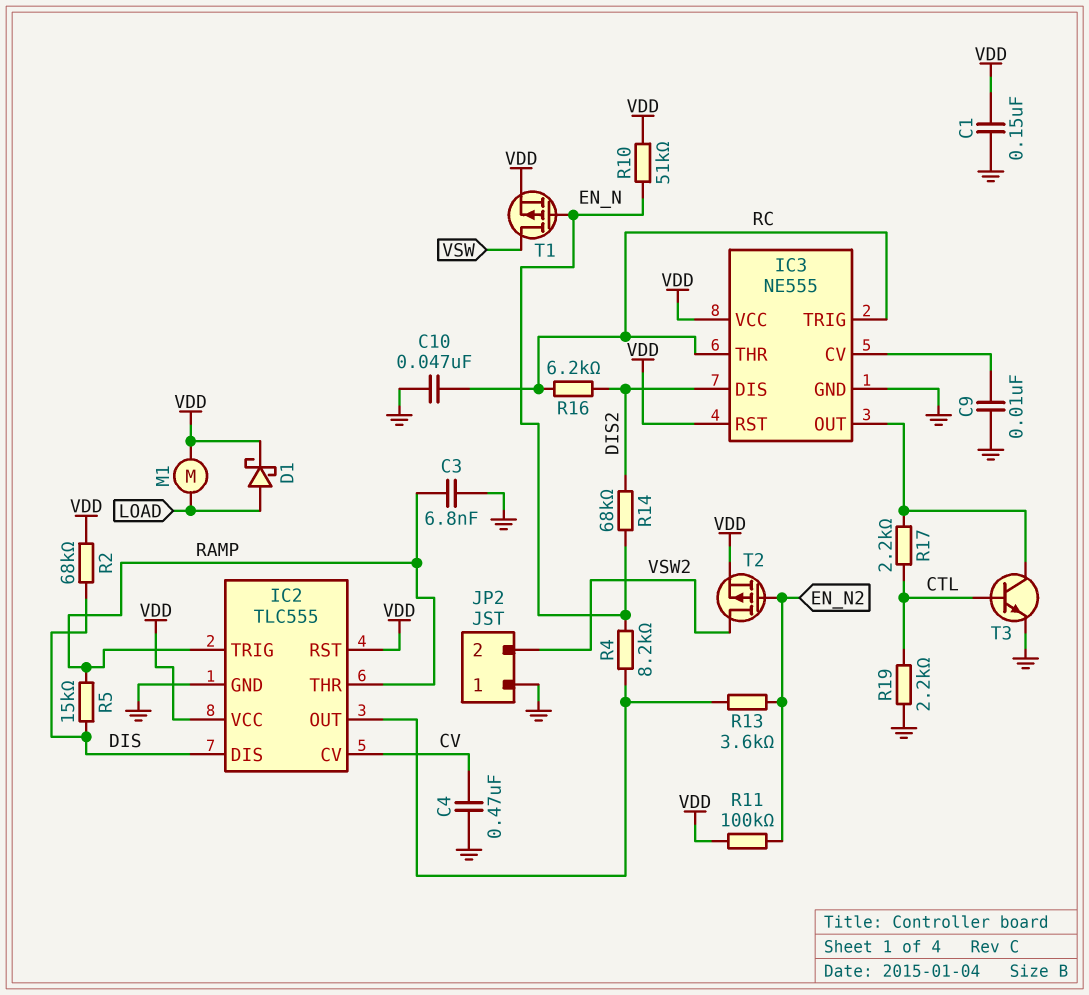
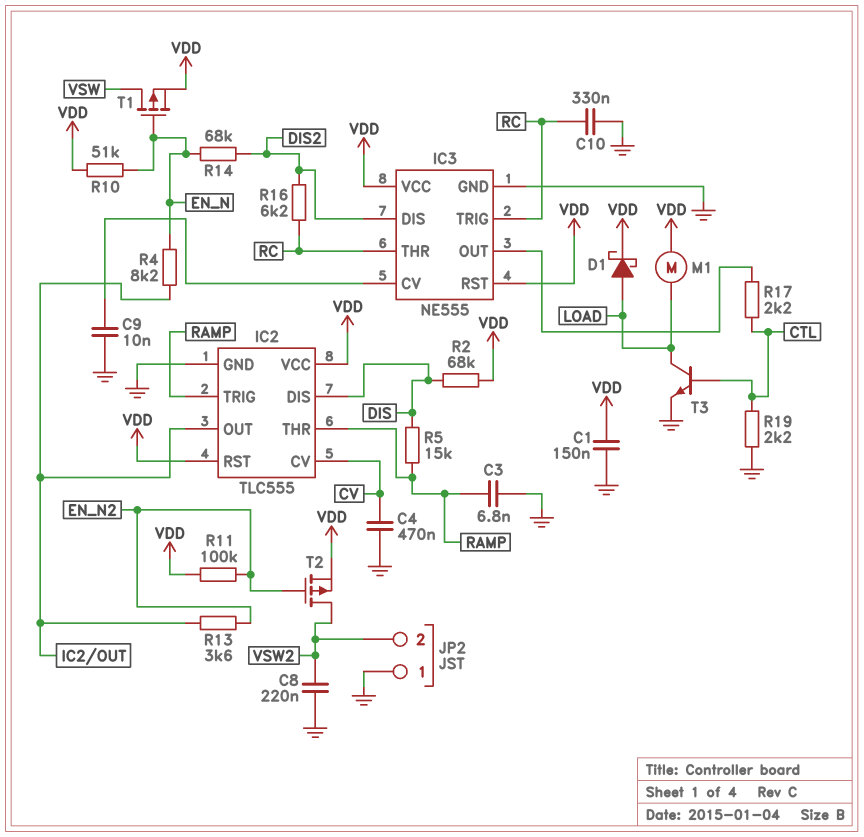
C8: none -> 220nF (GND, VSW2)
C10: 47nF (GND, RC) -> 330nF (GND, RC)
T3: NPN (B CTL, C IC3/OUT, E GND) -> NPN (B CTL, C LOAD, E GND)

